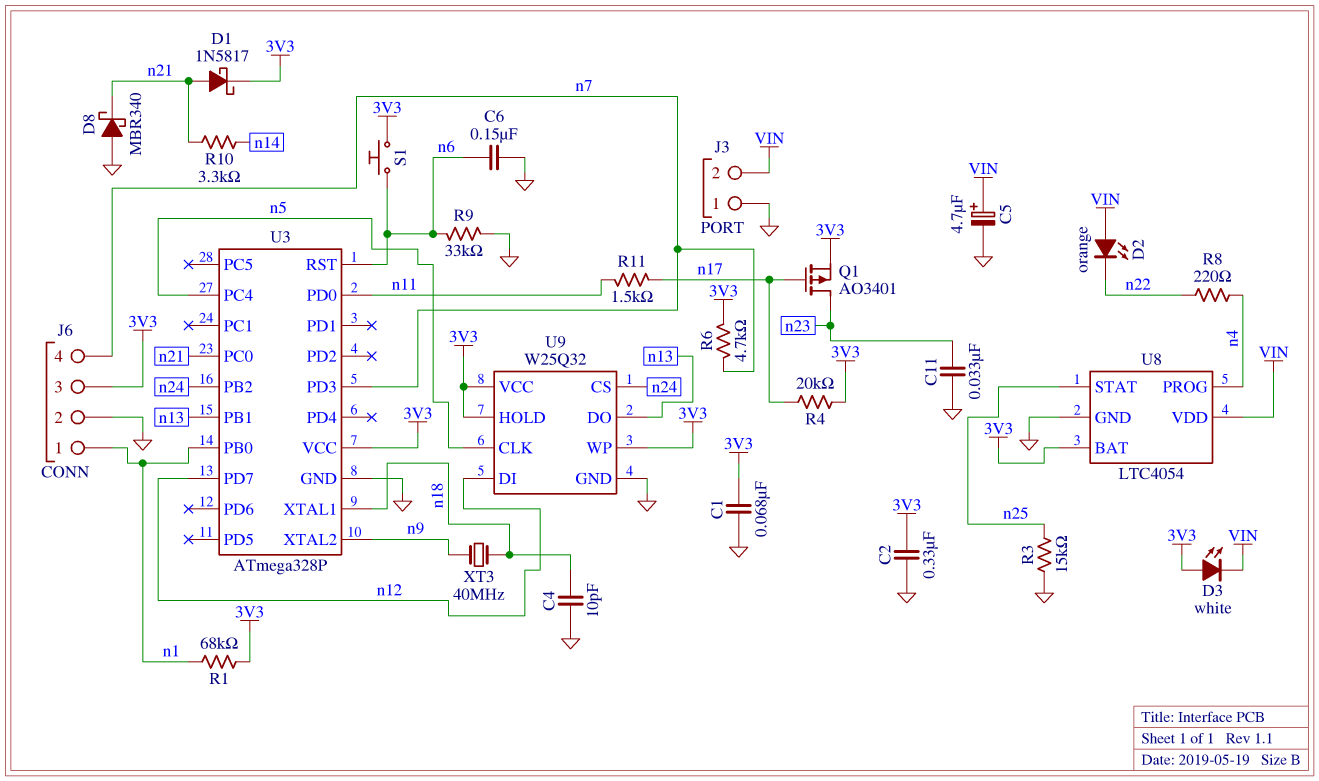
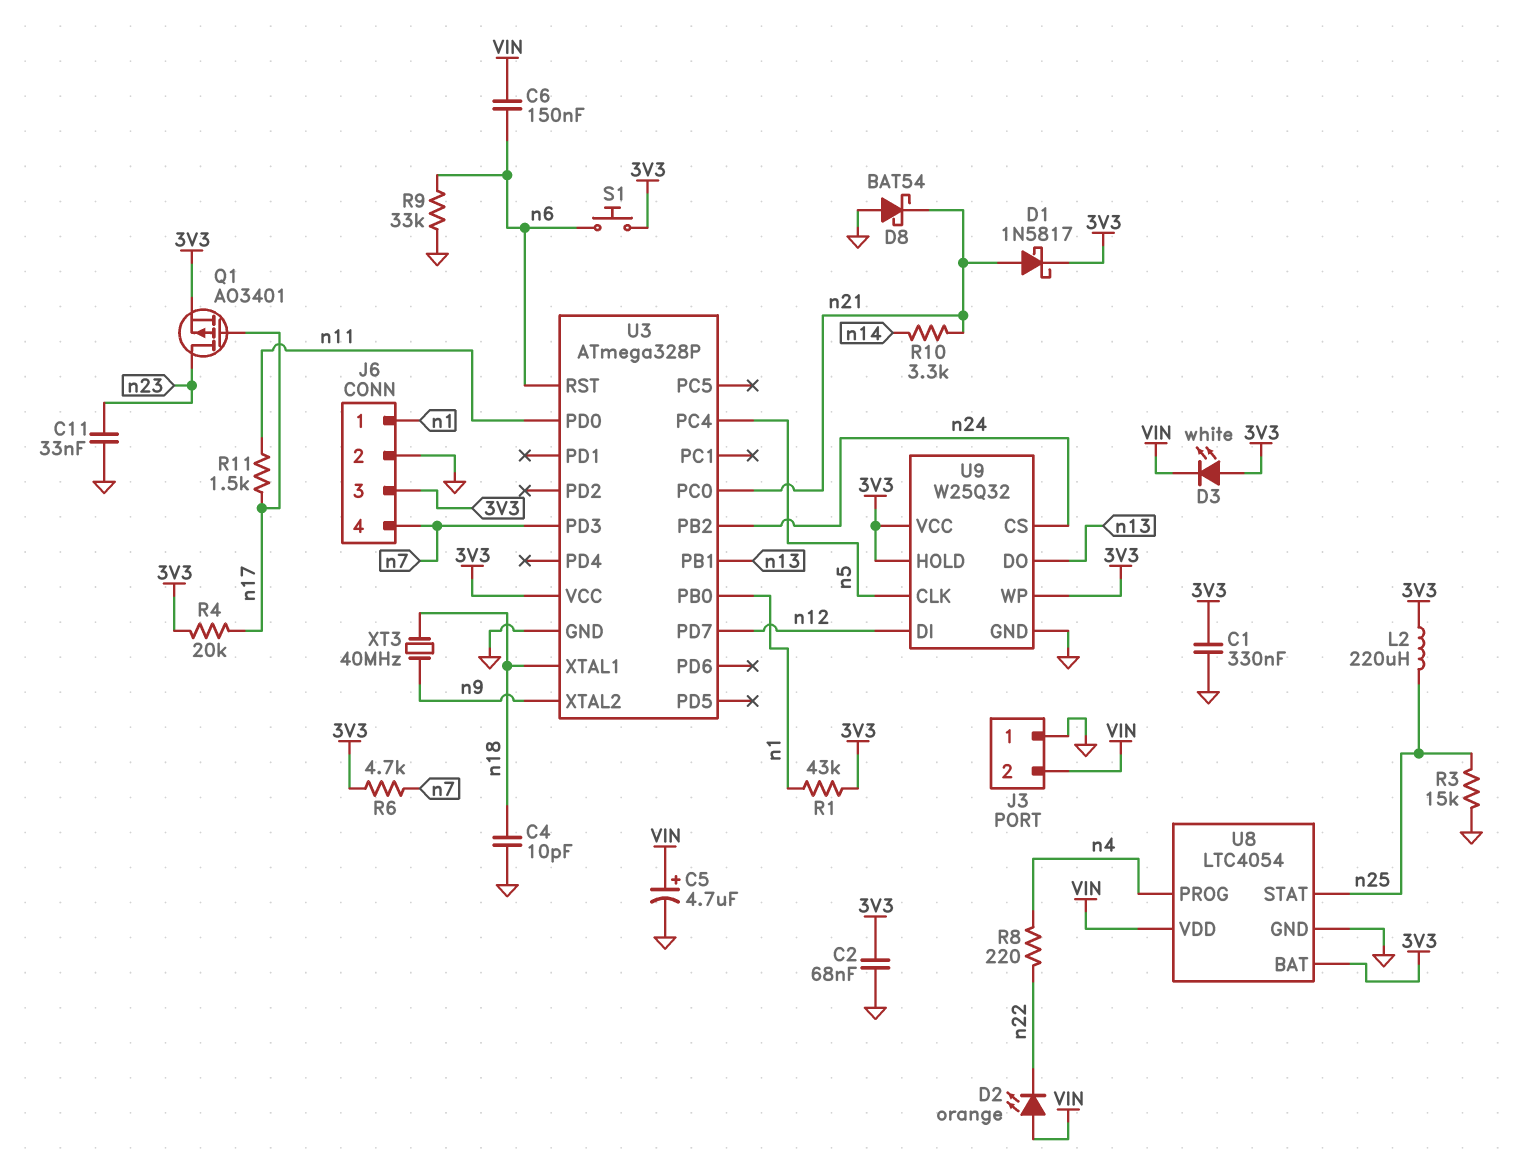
C1: 68nF (3V3, GND) -> 330nF (3V3, GND)
C2: 330nF (3V3, GND) -> 68nF (3V3, GND)
C6: 150nF (GND, n6) -> 150nF (VIN, n6)
D8: schottky MBR340 (A GND, K n21) -> schottky BAT54 (A GND, K n21)
L2: none -> 220uH (3V3, n25)
R1: 68k (3V3, n1) -> 43k (3V3, n1)

